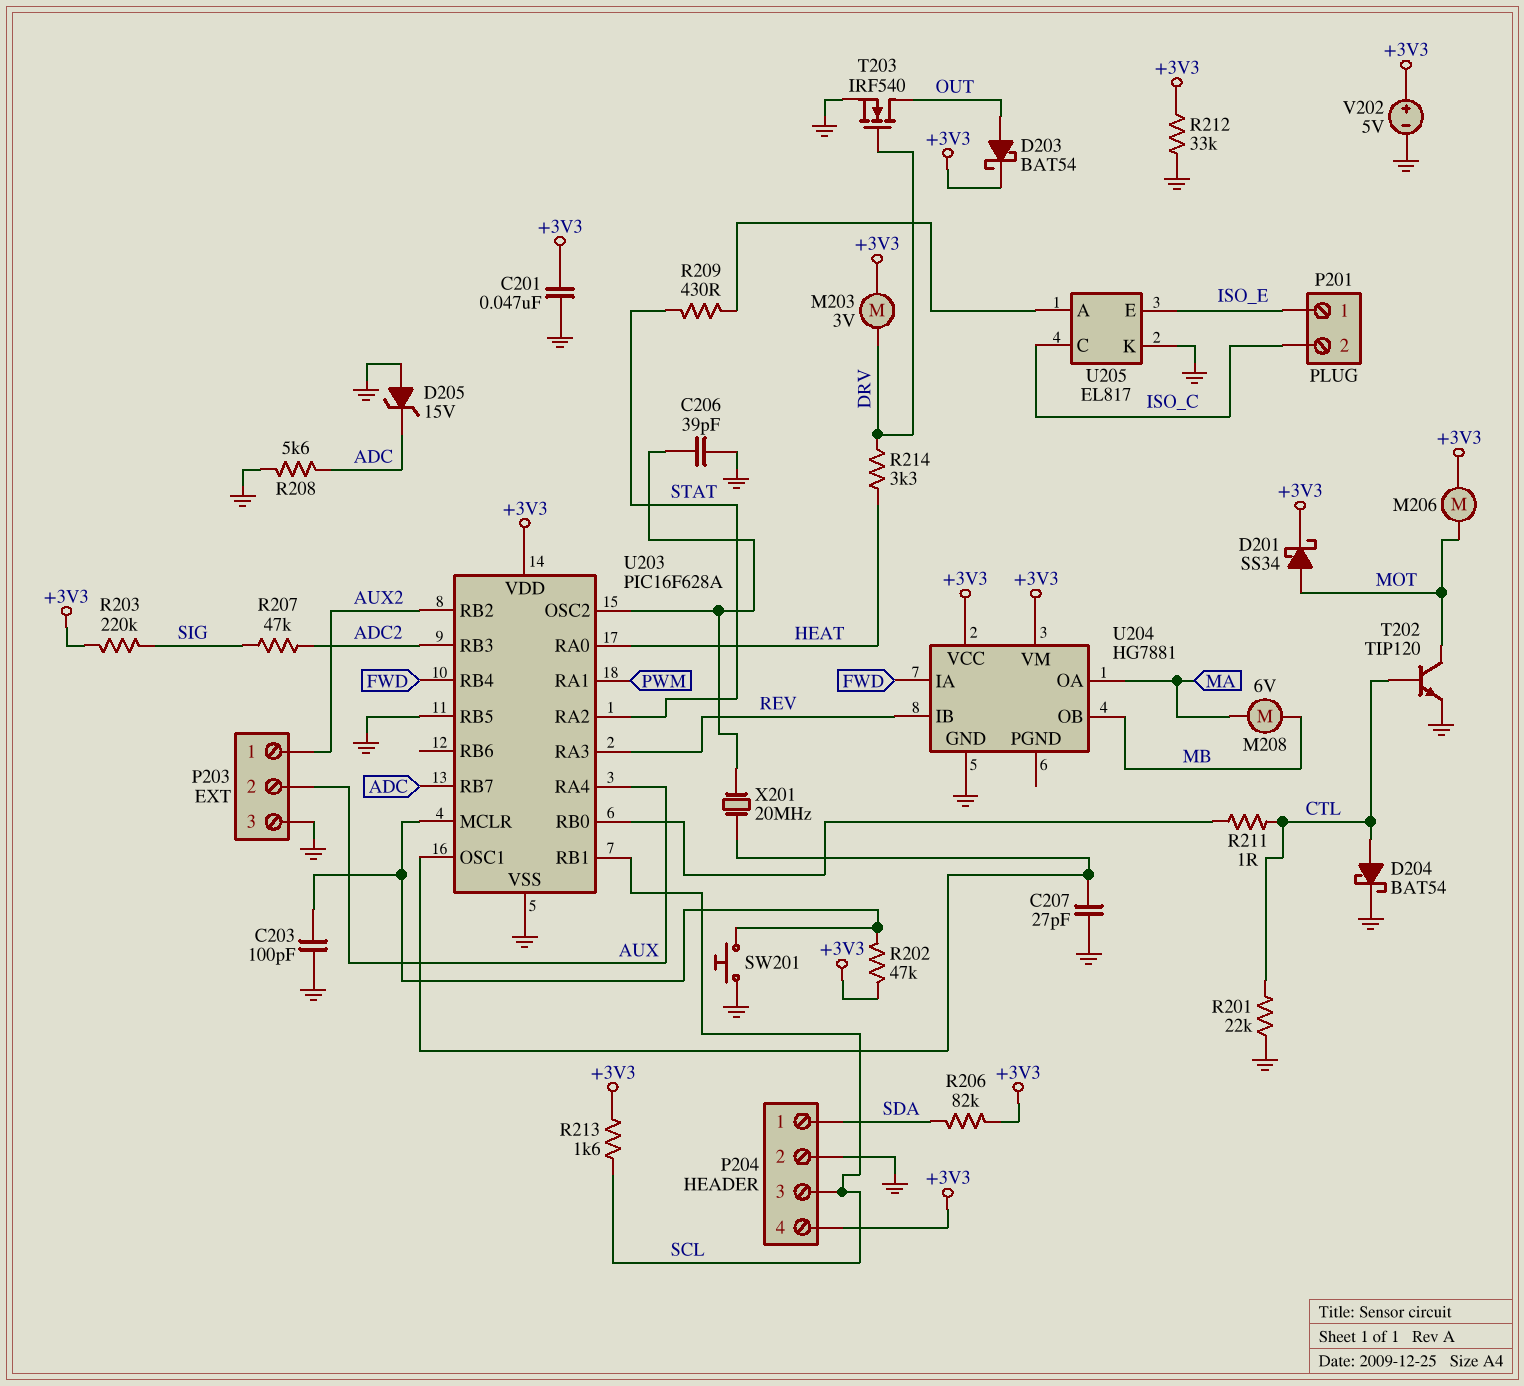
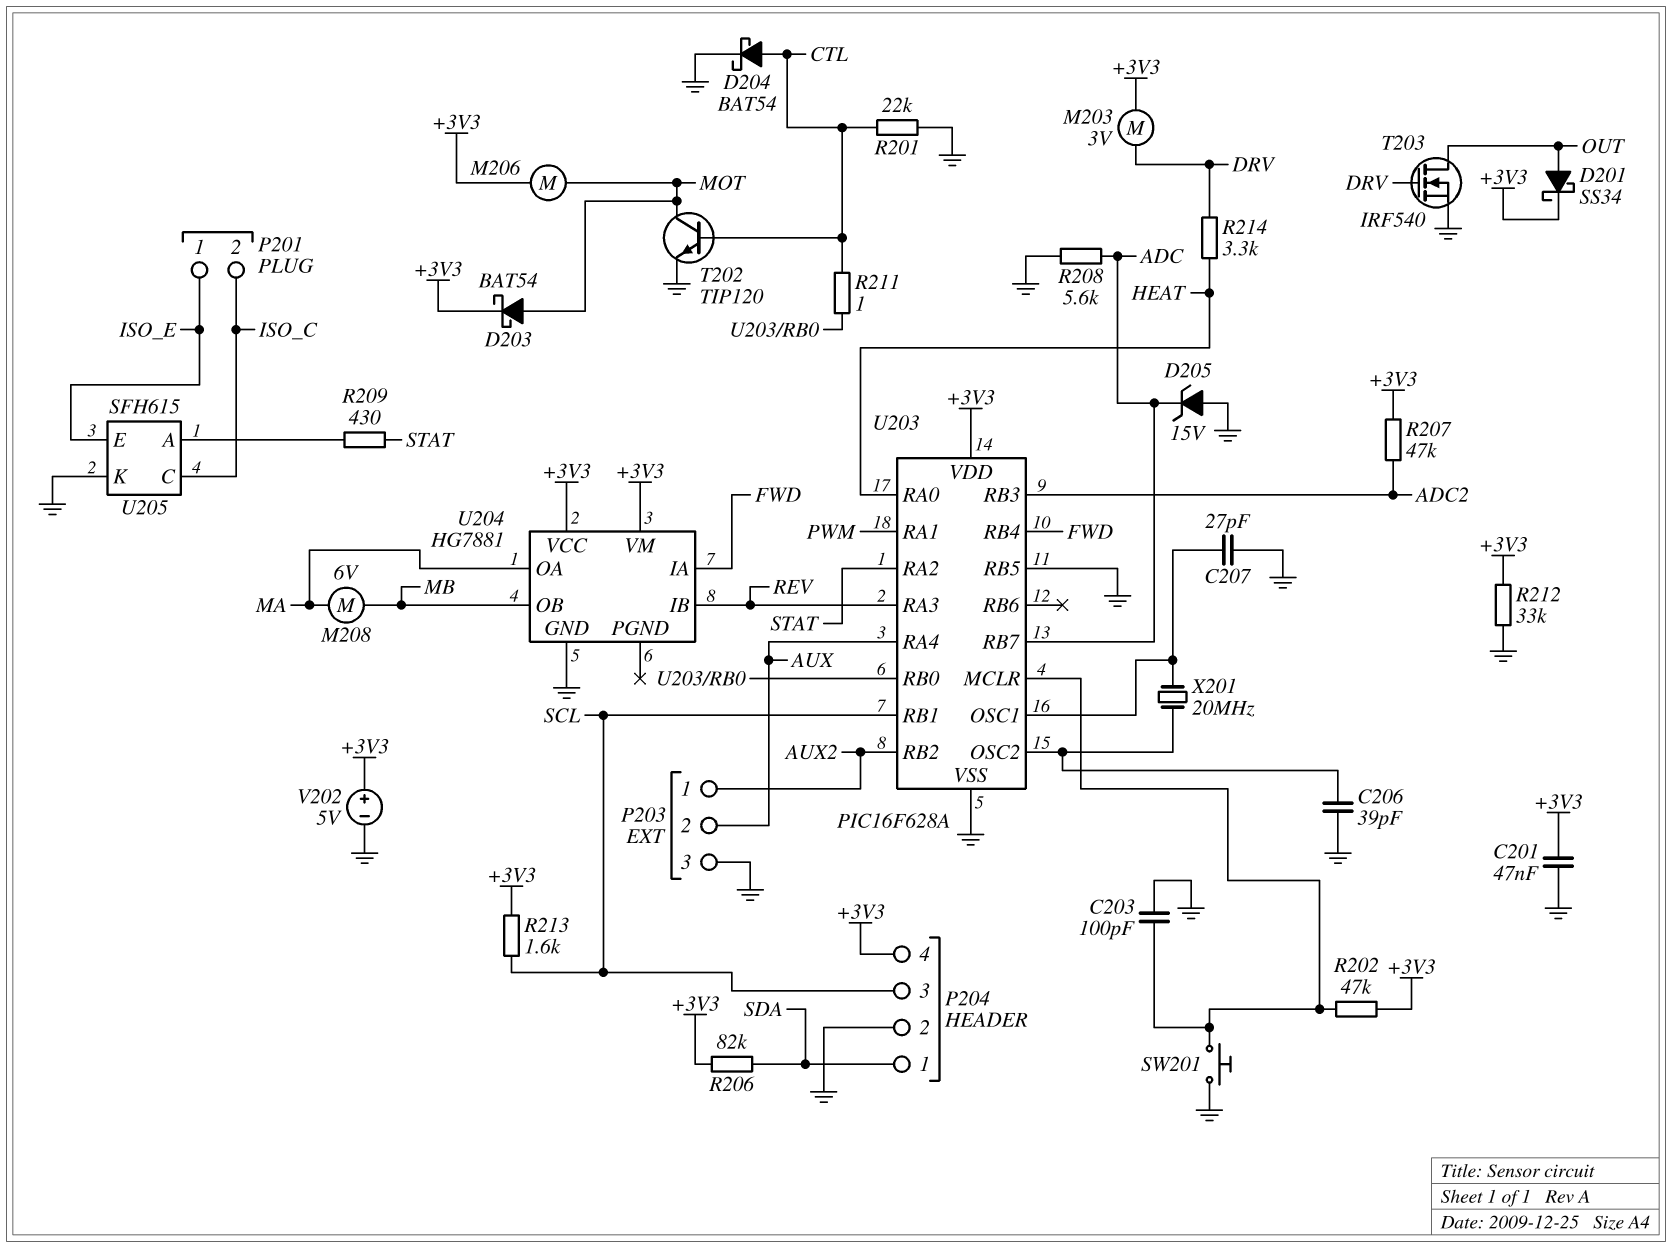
D201: schottky SS34 (A MOT, K +3V3) -> schottky SS34 (A OUT, K +3V3)
D203: schottky BAT54 (A OUT, K +3V3) -> schottky BAT54 (A MOT, K +3V3)
R203: 220k (+3V3, SIG) -> none
R207: 47k (ADC2, SIG) -> 47k (+3V3, ADC2)
U205: EL817 -> SFH615

